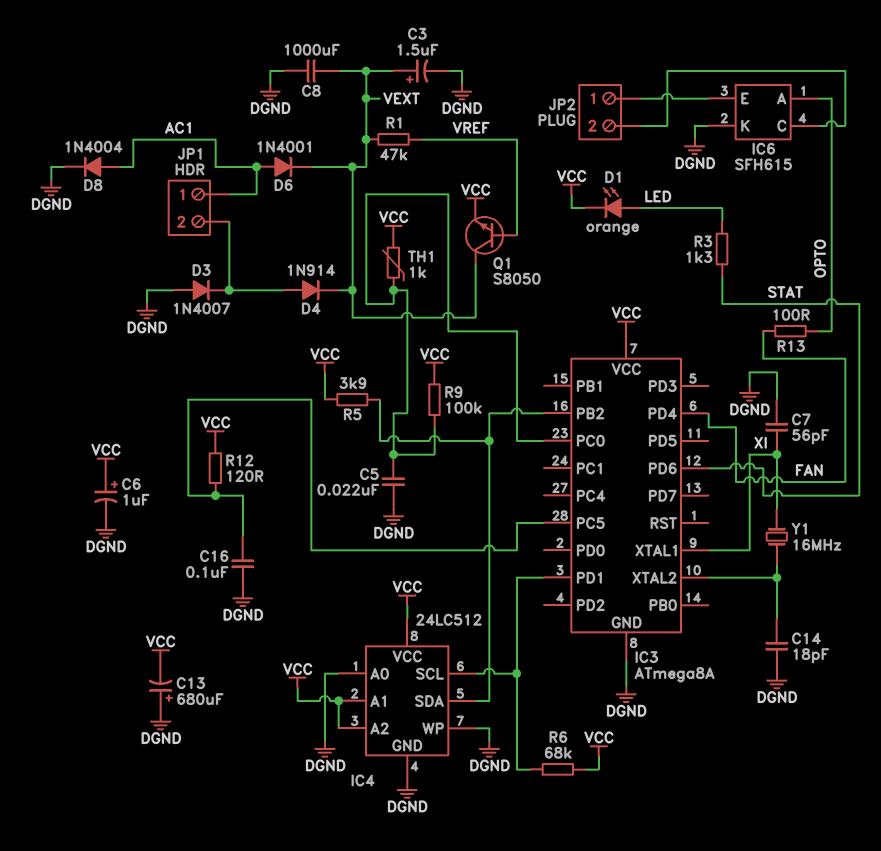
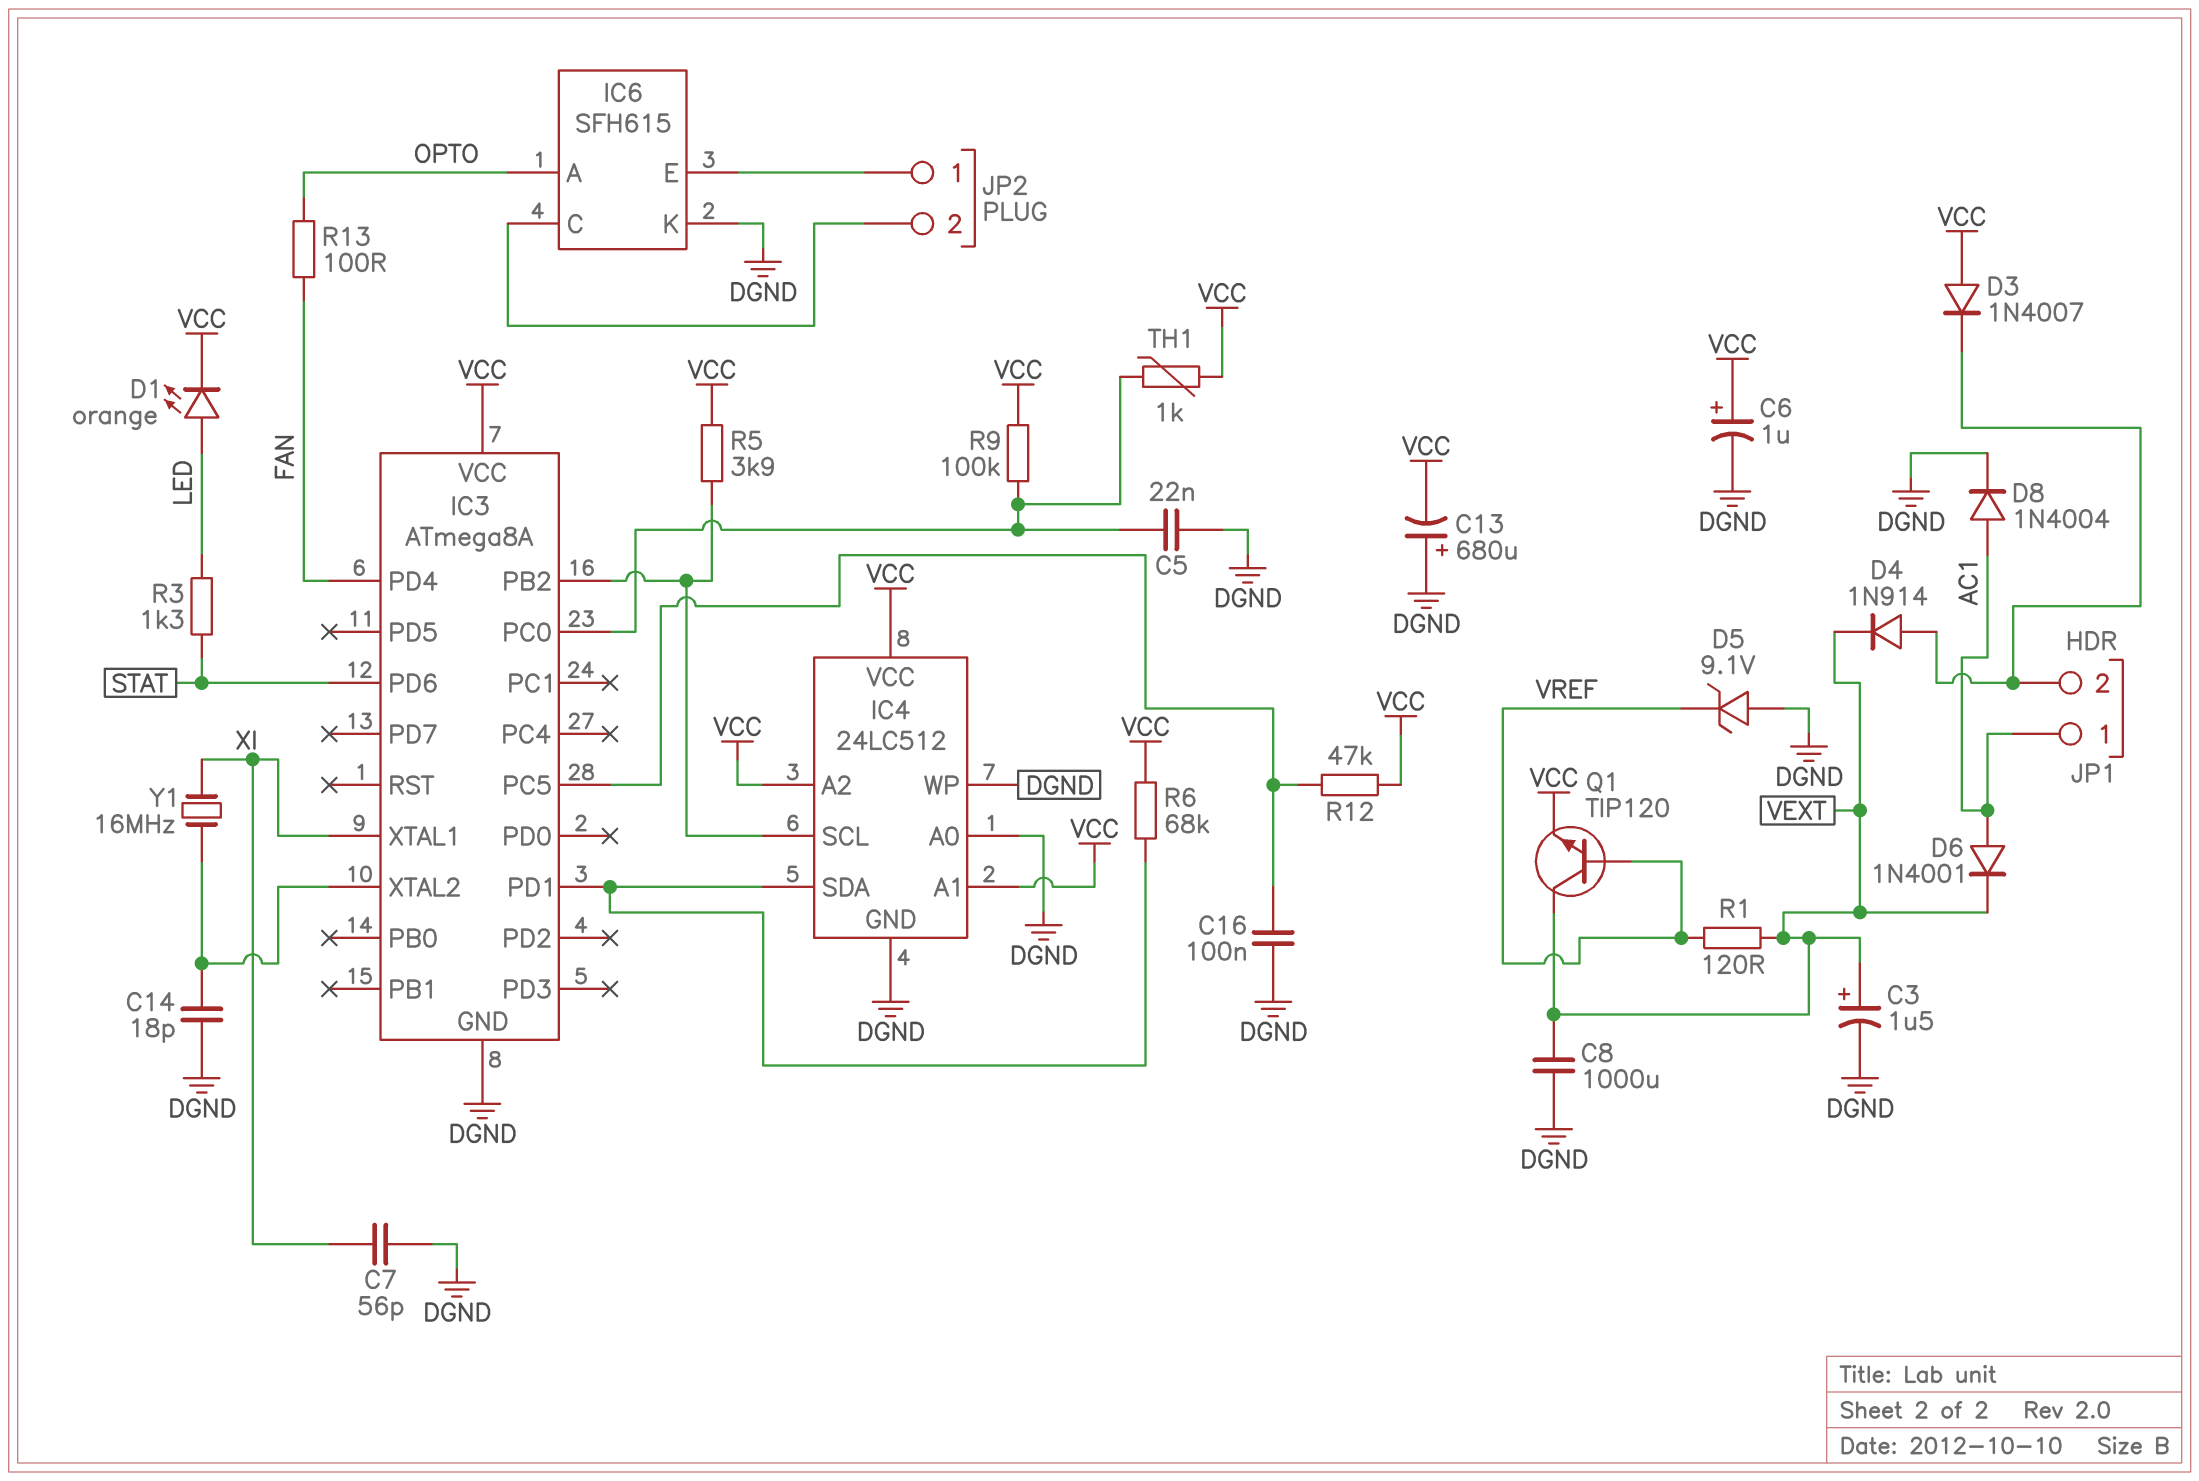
D3: diode 1N4007 (A DGND, K JP1/2) -> diode 1N4007 (A VCC, K JP1/2)
D5: none -> zener 9.1V (A DGND, K VREF)
IC4 pin SCL: IC3/PD1 -> IC3/PB2
IC4 pin SDA: IC3/PB2 -> IC3/PD1
Q1: NPN S8050 (B VREF, C VEXT, E VCC) -> NPN TIP120 (B VREF, C VEXT, E VCC)
R1: 47k (VEXT, VREF) -> 120 (VEXT, VREF)
R12: 120 (IC3/PC5, VCC) -> 47k (IC3/PC5, VCC)

